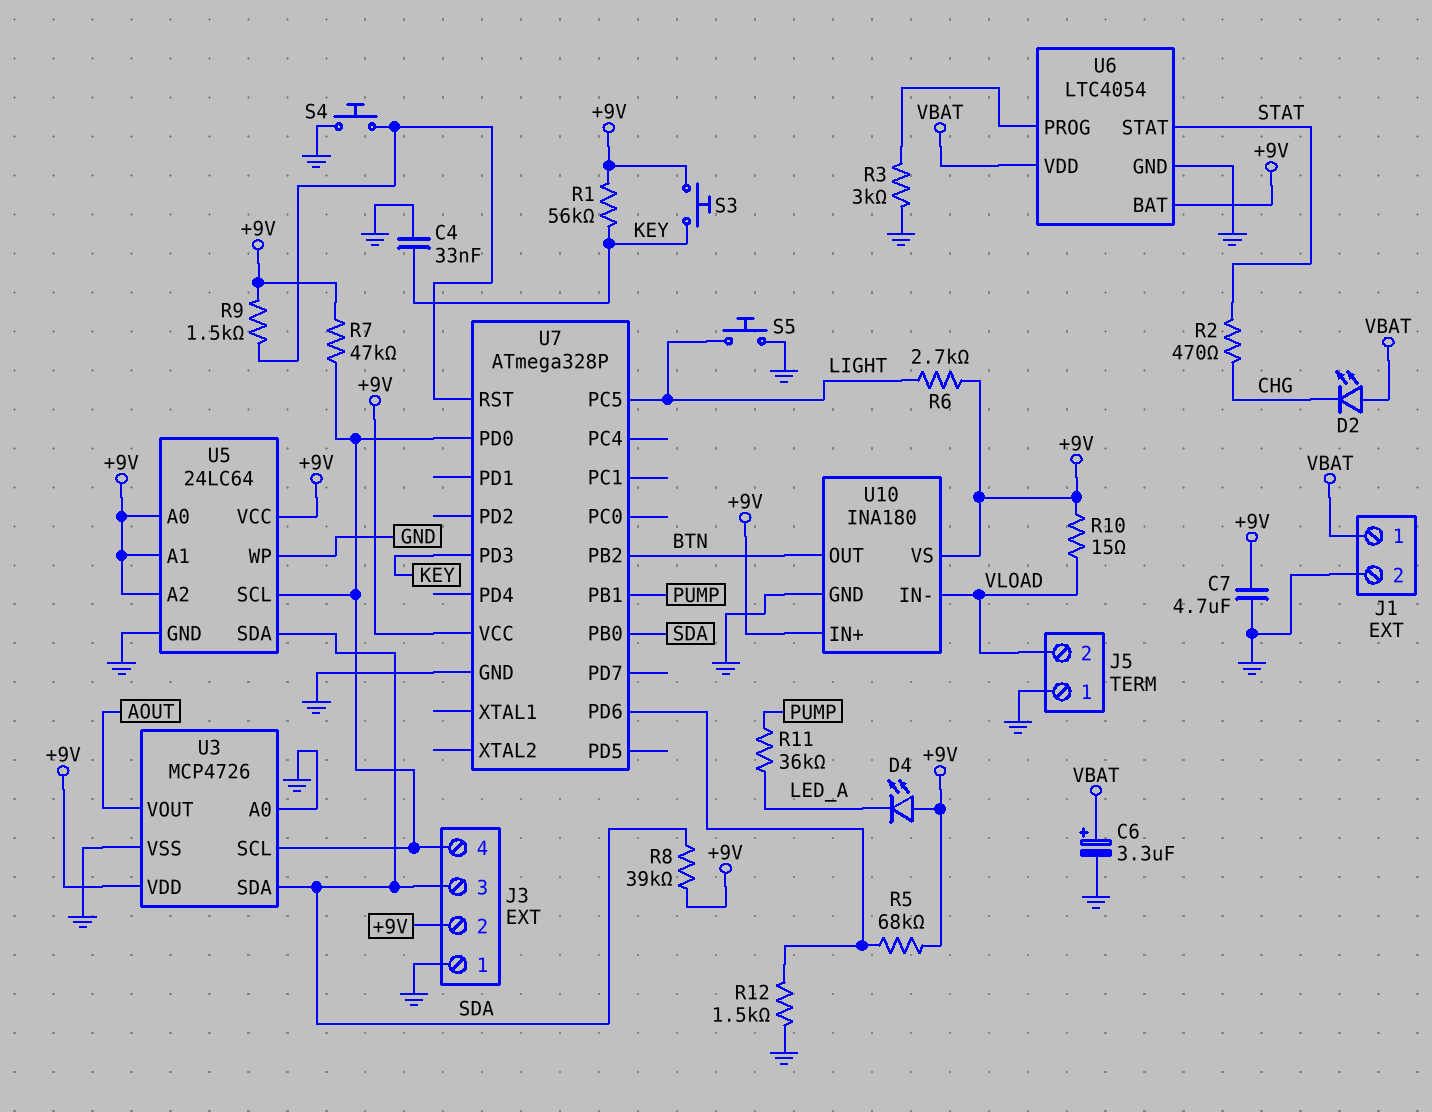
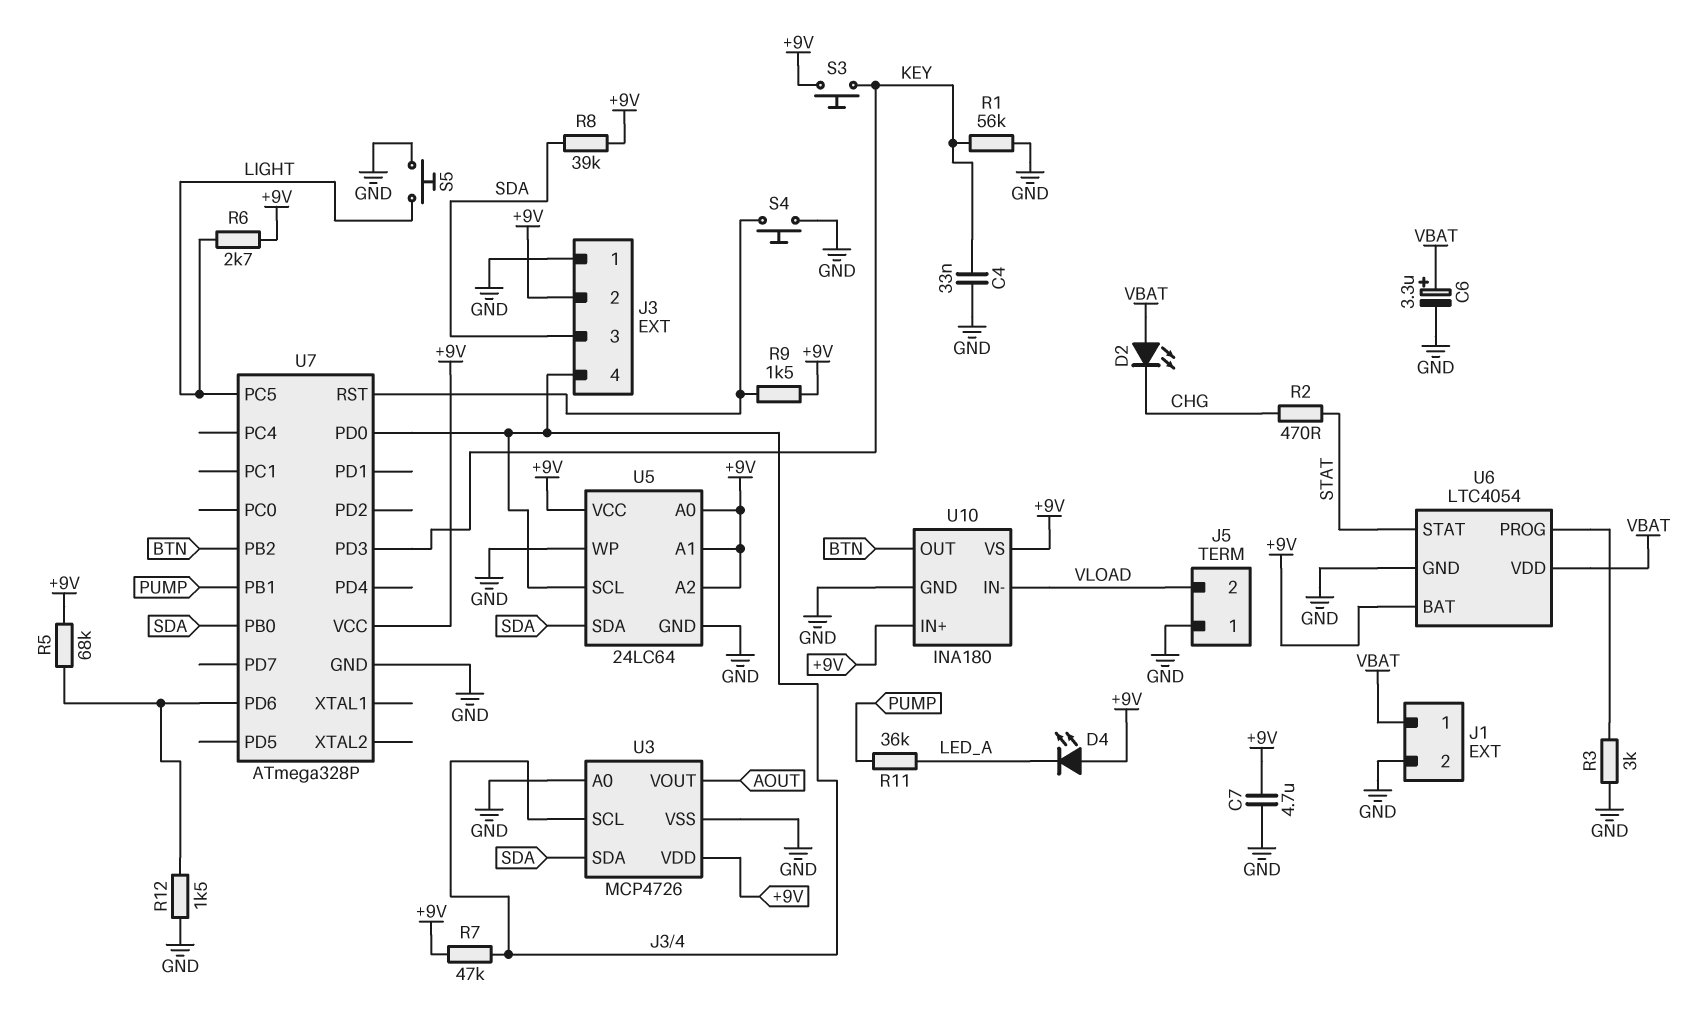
R1: 56k (+9V, KEY) -> 56k (GND, KEY)
R10: 15 (+9V, VLOAD) -> none

